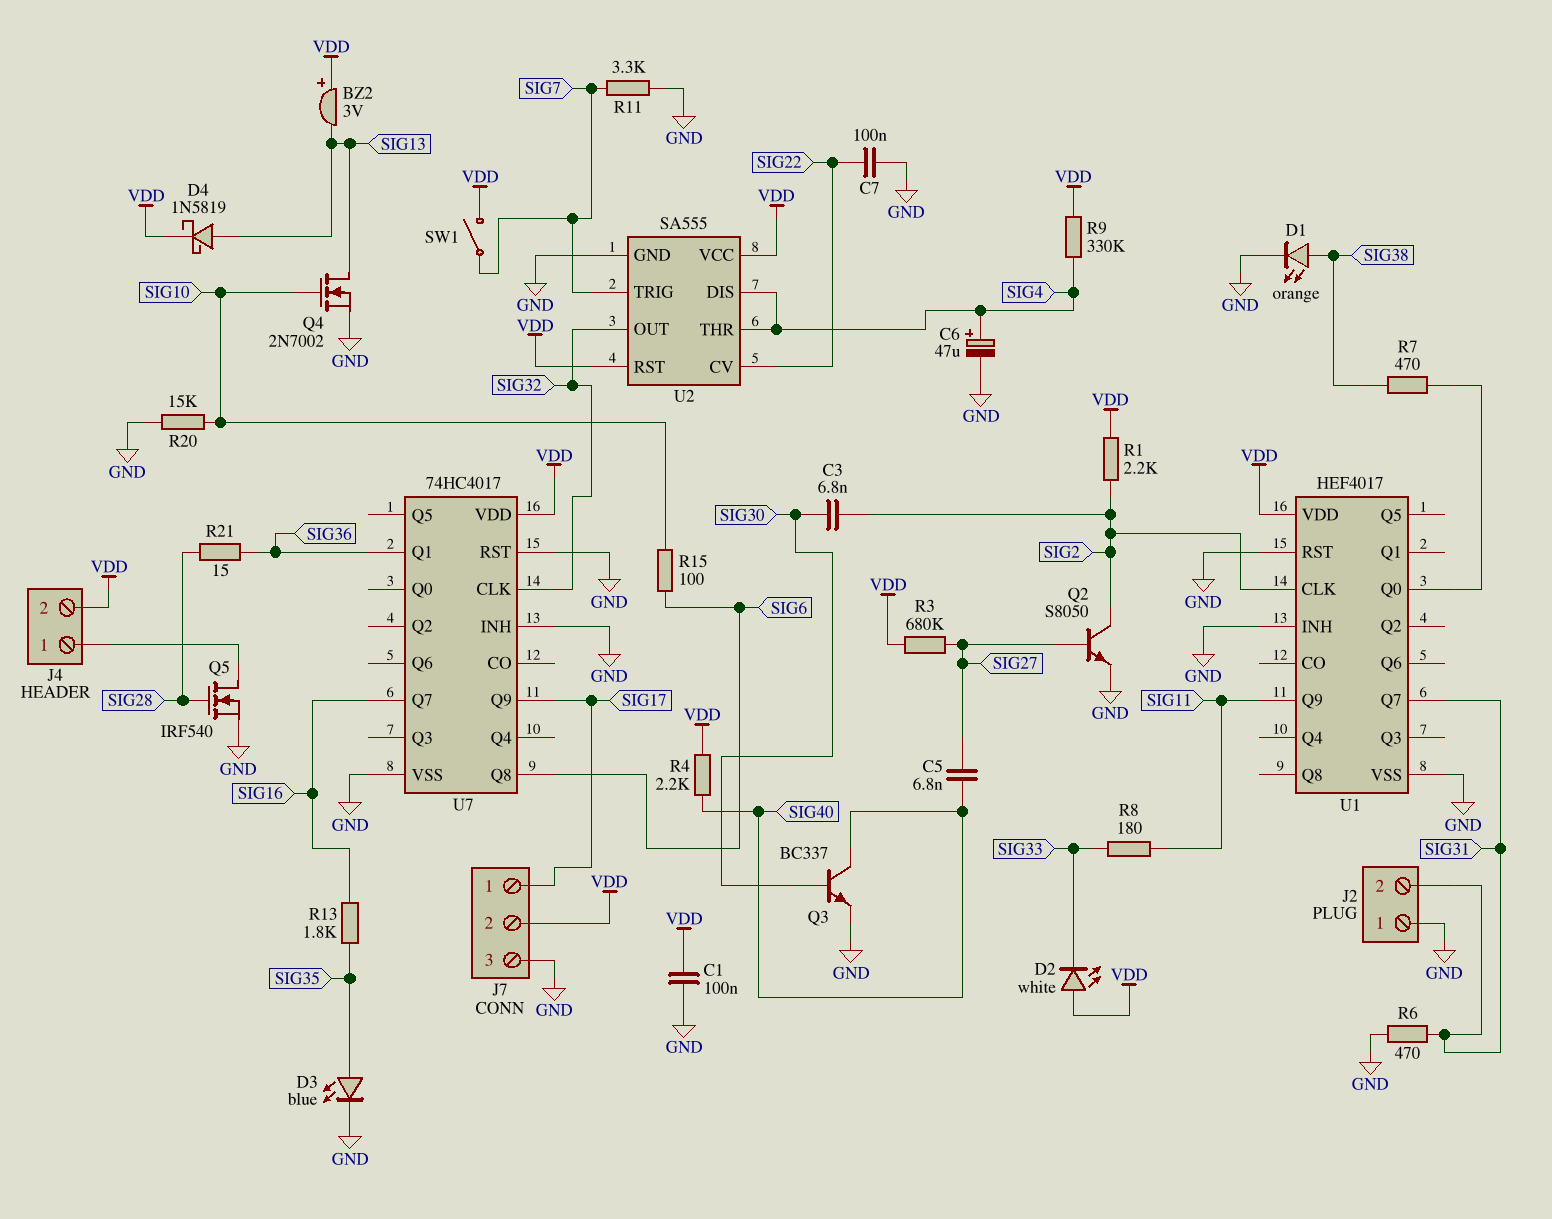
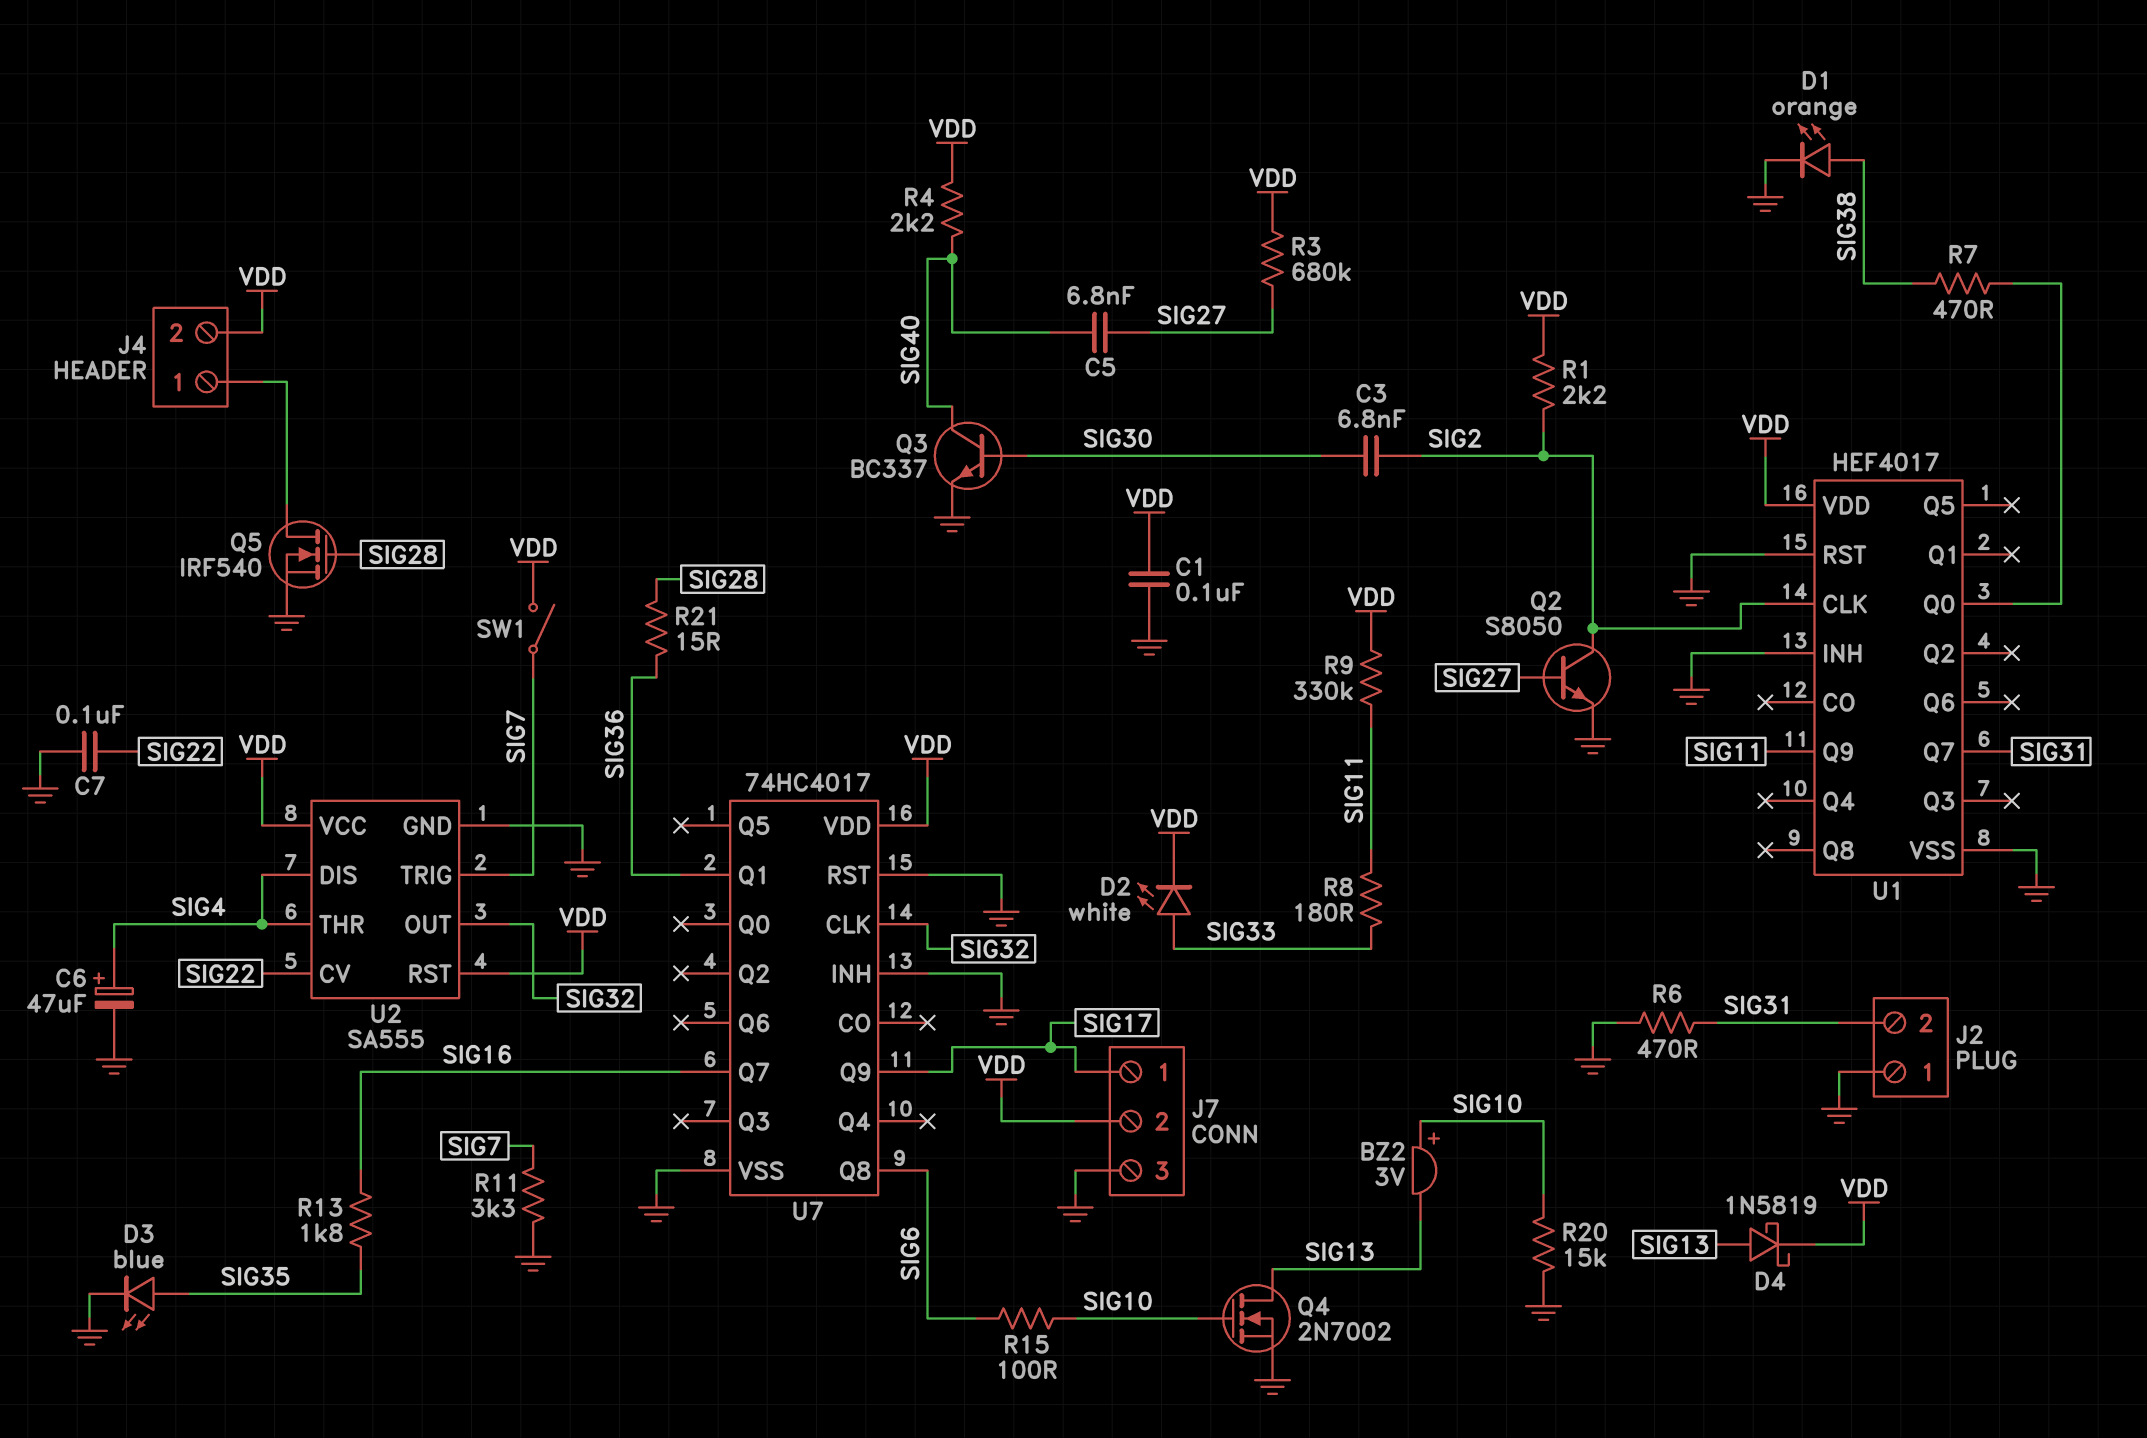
BZ2: buzzer 3V (plus VDD, minus SIG13) -> buzzer 3V (plus SIG10, minus SIG13)
D2: LED white (A VDD, K SIG33) -> LED white (A SIG33, K VDD)
R9: 330k (SIG4, VDD) -> 330k (SIG11, VDD)

